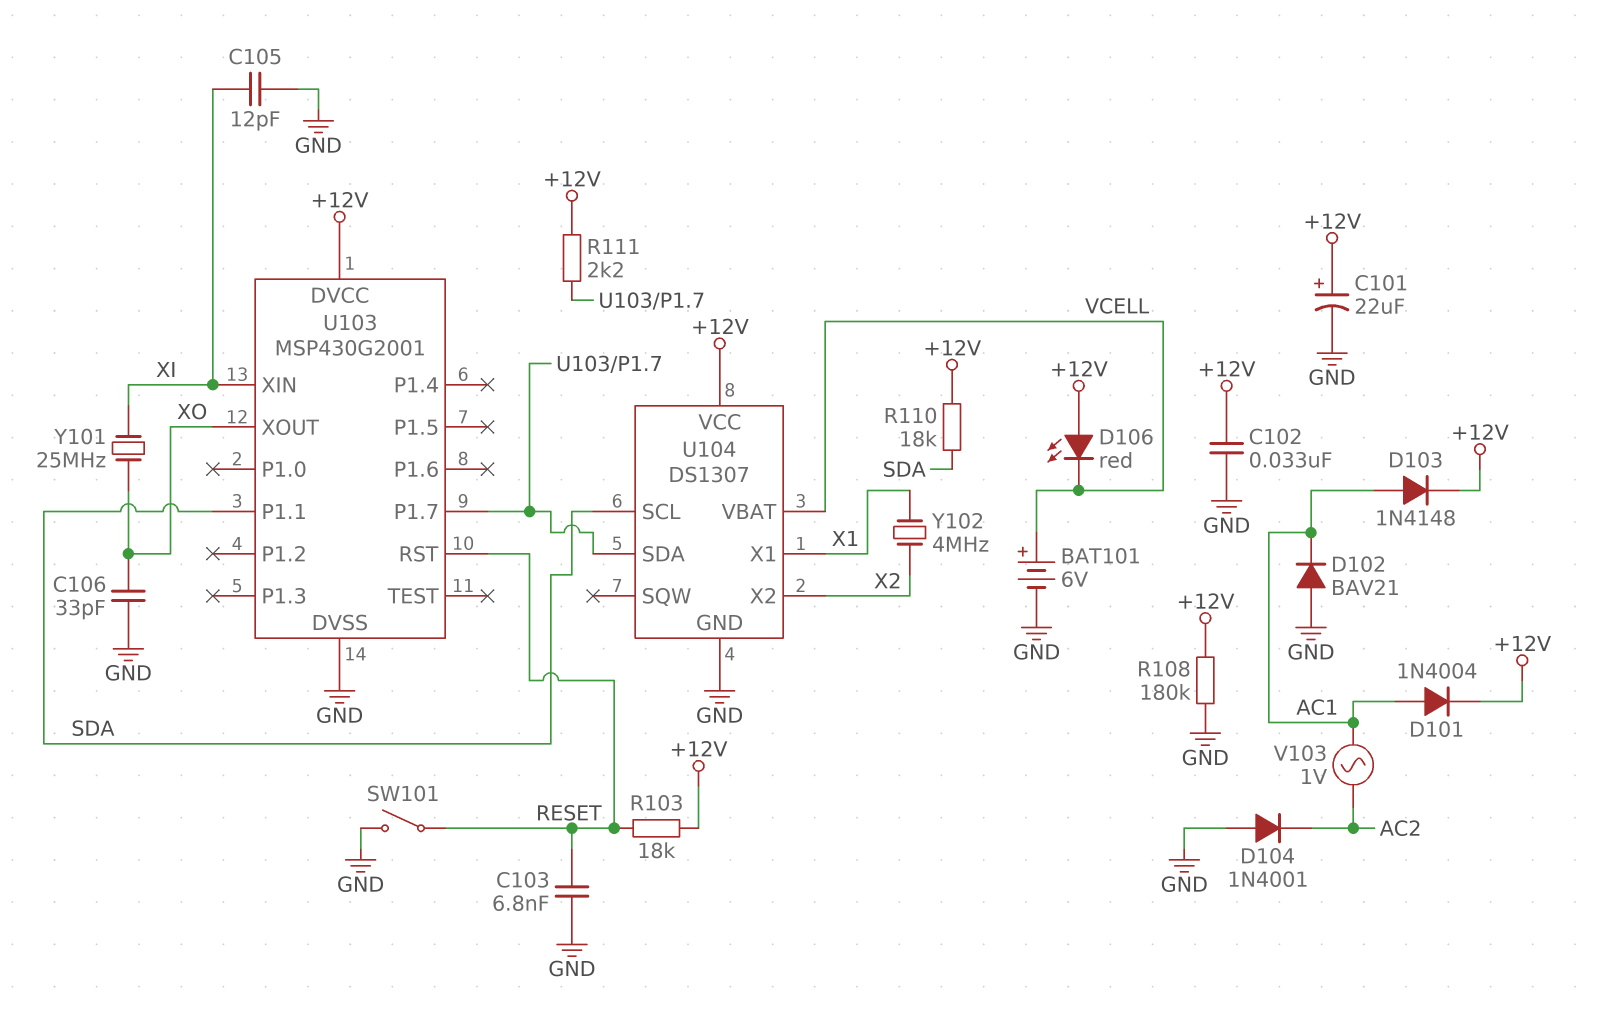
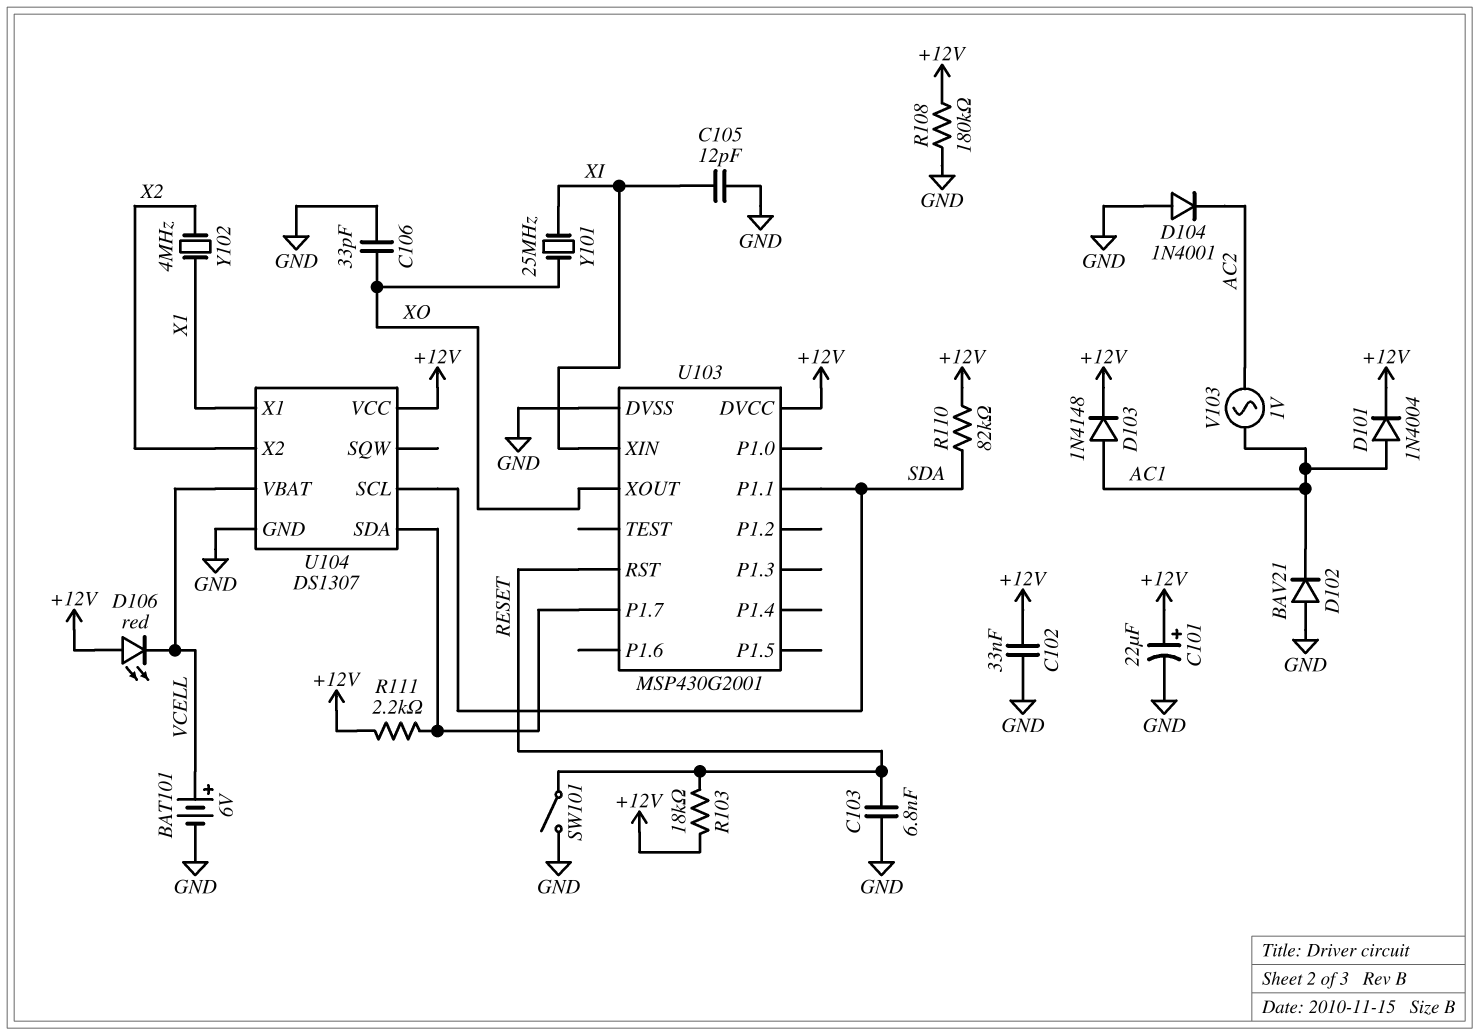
R110: 18k (+12V, SDA) -> 82k (+12V, SDA)

